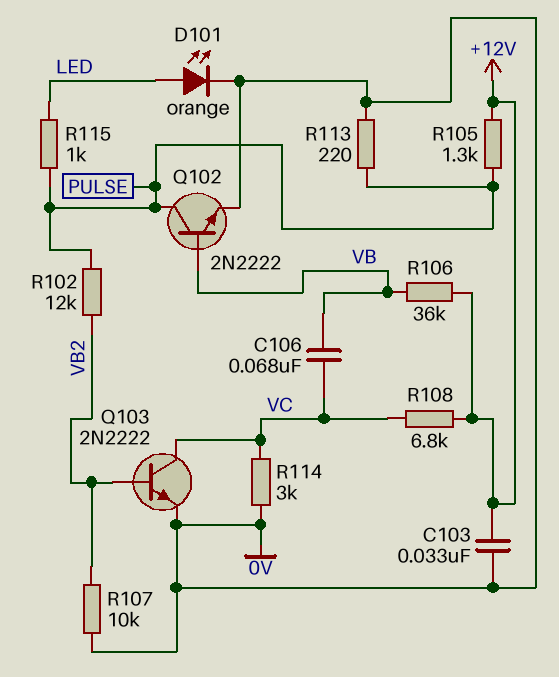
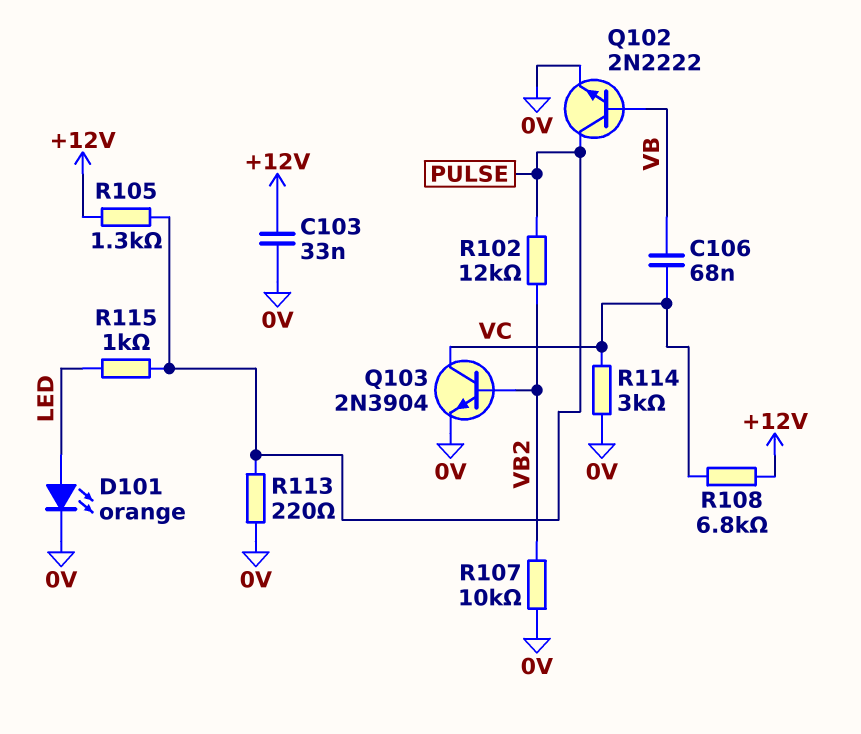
Q103: NPN 2N2222 (B VB2, C VC, E 0V) -> NPN 2N3904 (B VB2, C VC, E 0V)
R106: 36k (+12V, VB) -> none

